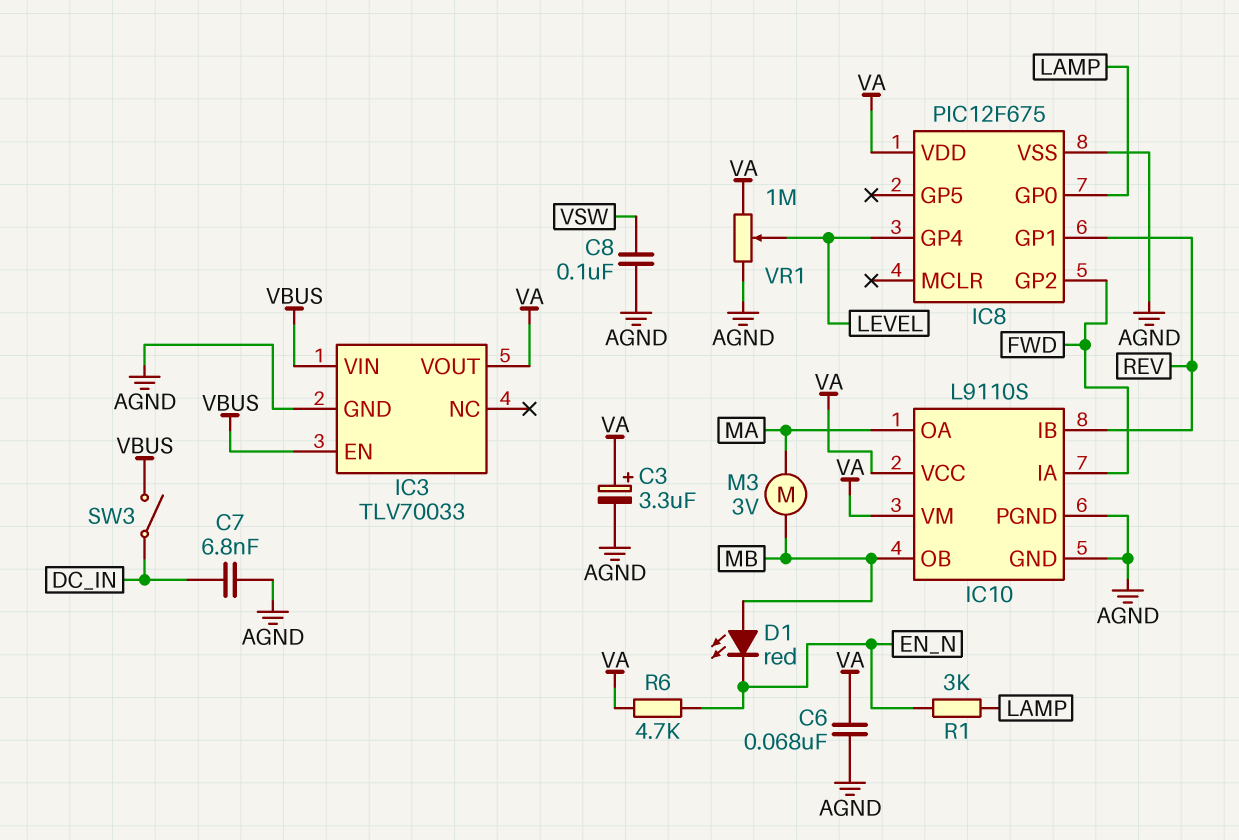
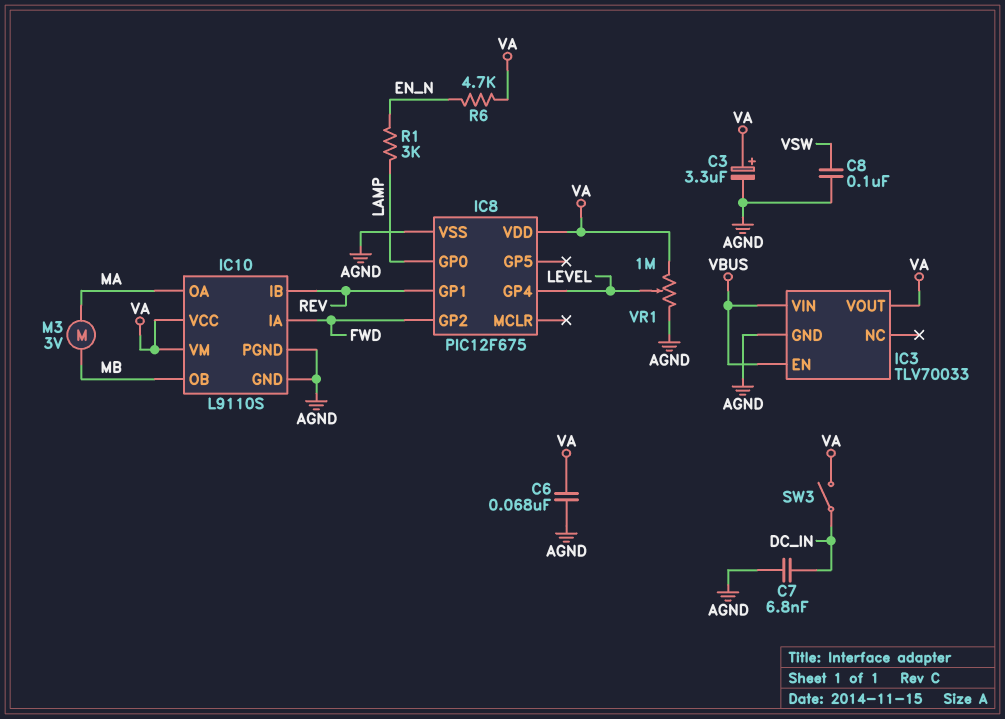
D1: LED red (A MB, K EN_N) -> none
SW3: switch (DC_IN, VBUS) -> switch (DC_IN, VA)

